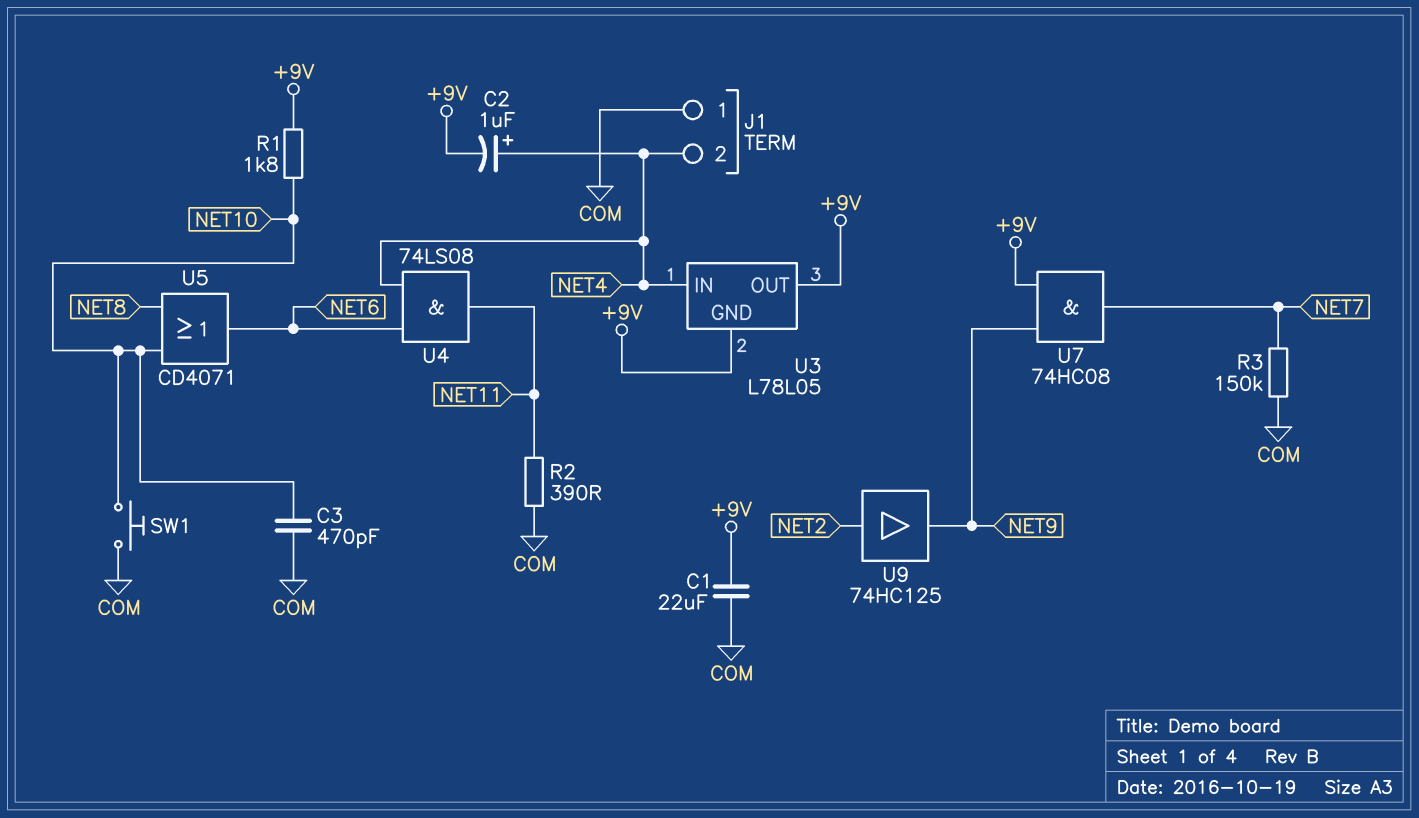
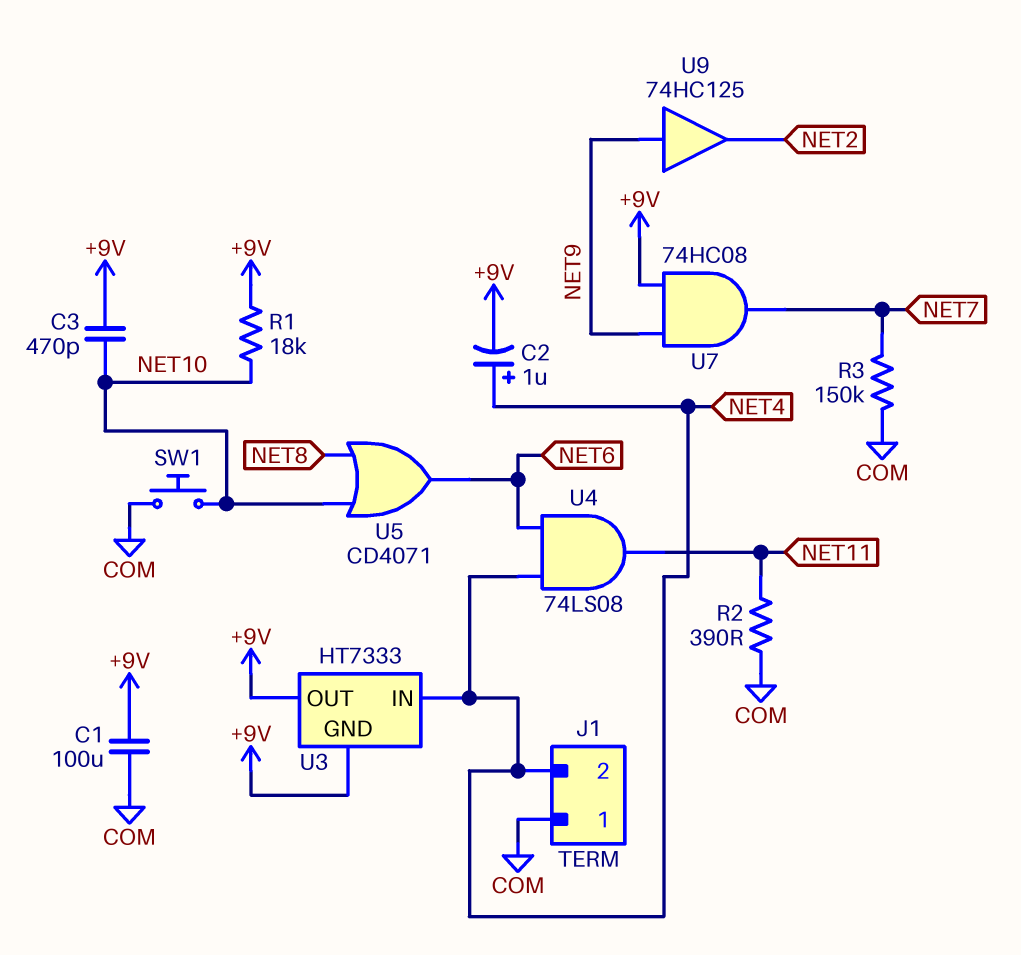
C1: 22uF (+9V, COM) -> 100uF (+9V, COM)
C3: 470pF (COM, NET10) -> 470pF (+9V, NET10)
R1: 1.8k (+9V, NET10) -> 18k (+9V, NET10)
U3: L78L05 -> HT7333
U9: buffer 74HC125 (in NET2, out NET9) -> buffer 74HC125 (in NET9, out NET2)

